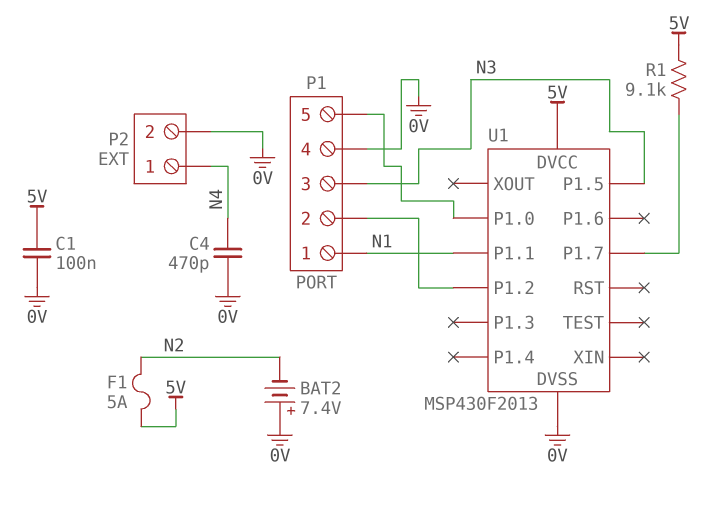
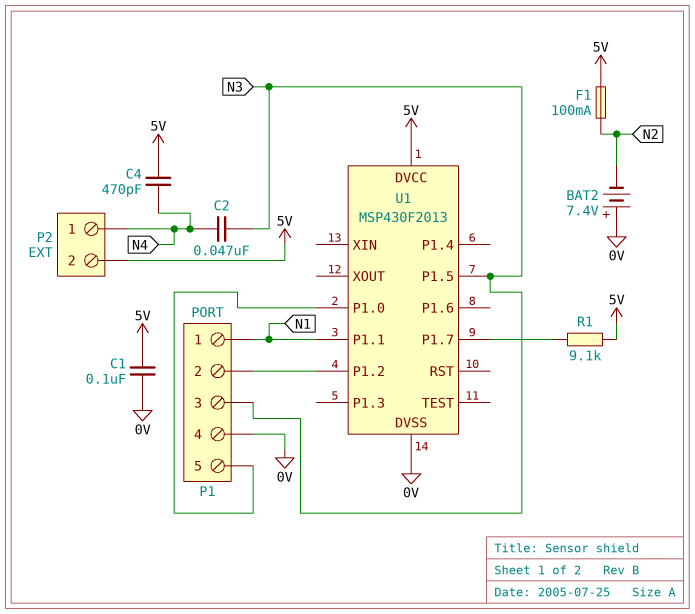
C2: none -> 47nF (N3, N4)
C4: 470pF (0V, N4) -> 470pF (5V, N4)
F1: 5A (5V, N2) -> 100mA (5V, N2)
P2 pin 2: 0V -> 5V

